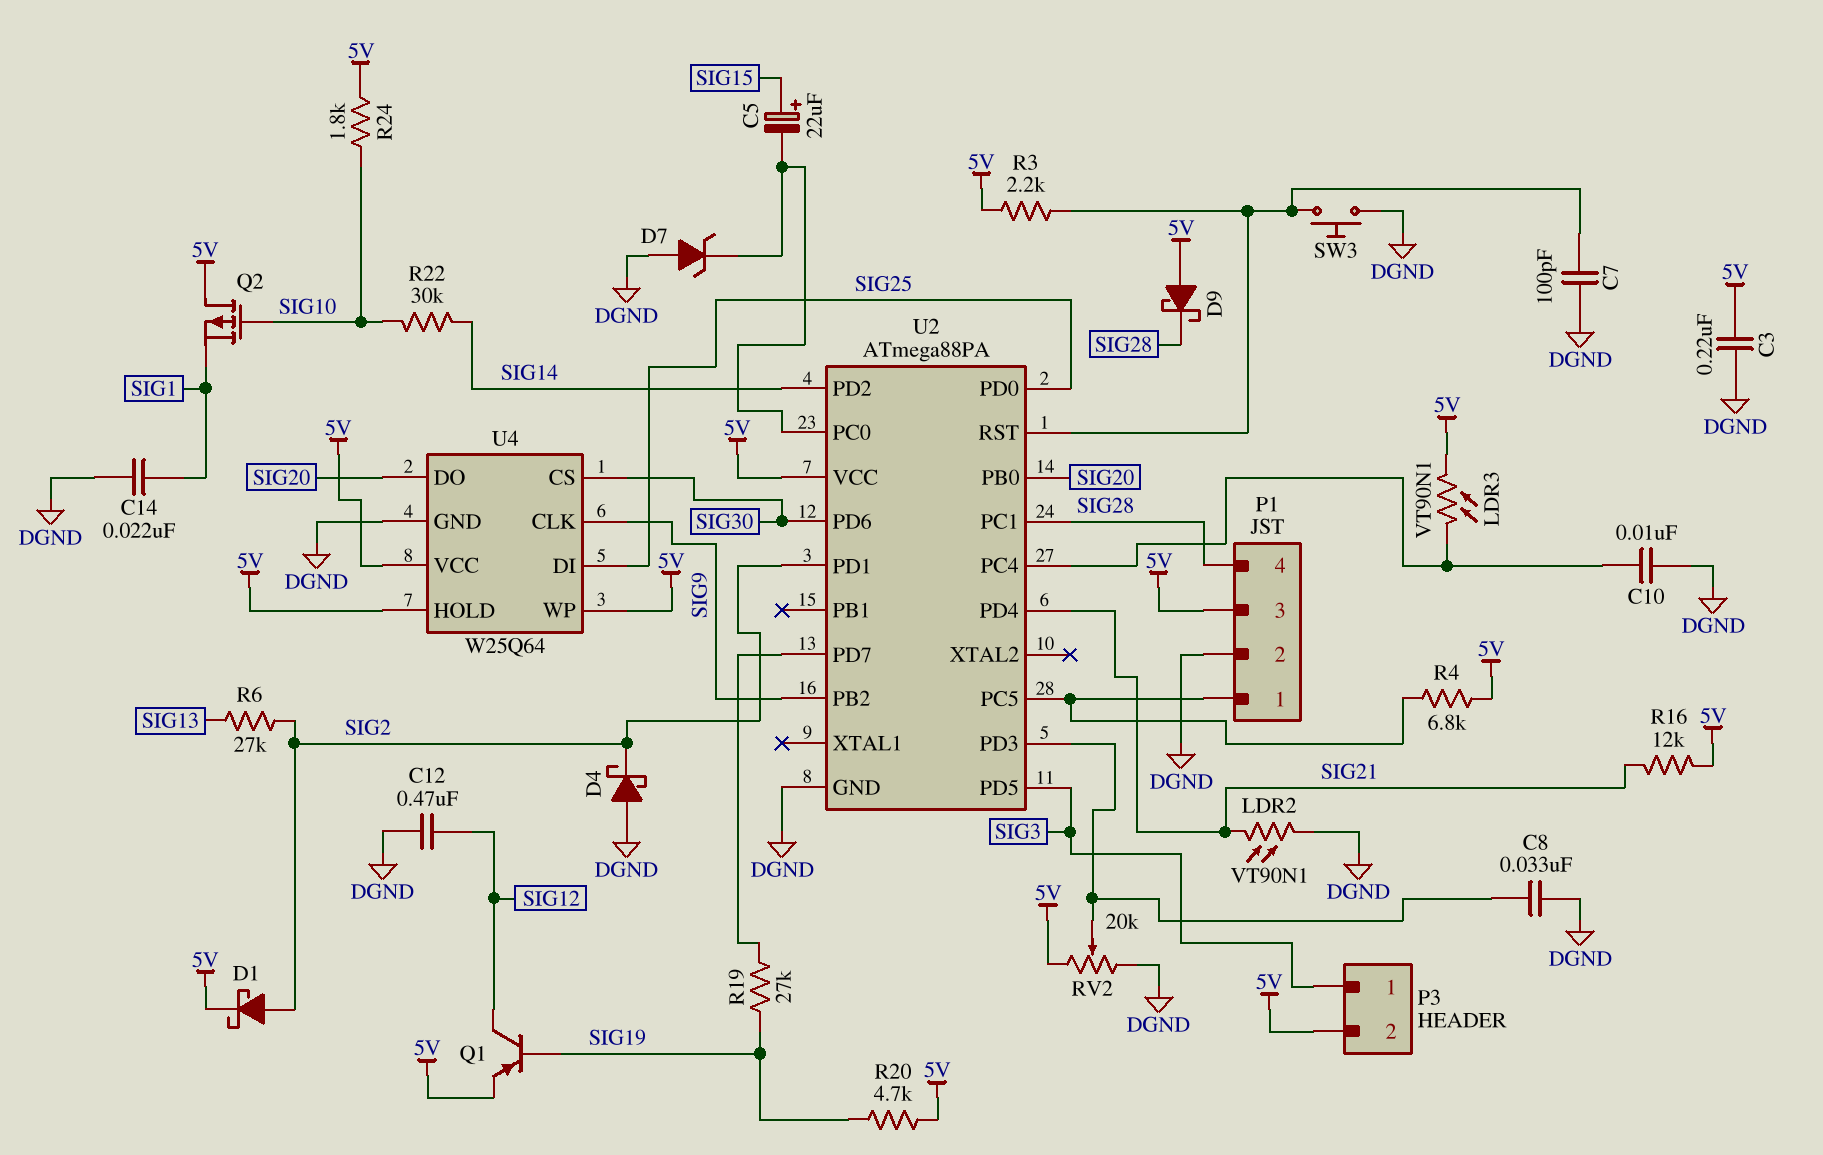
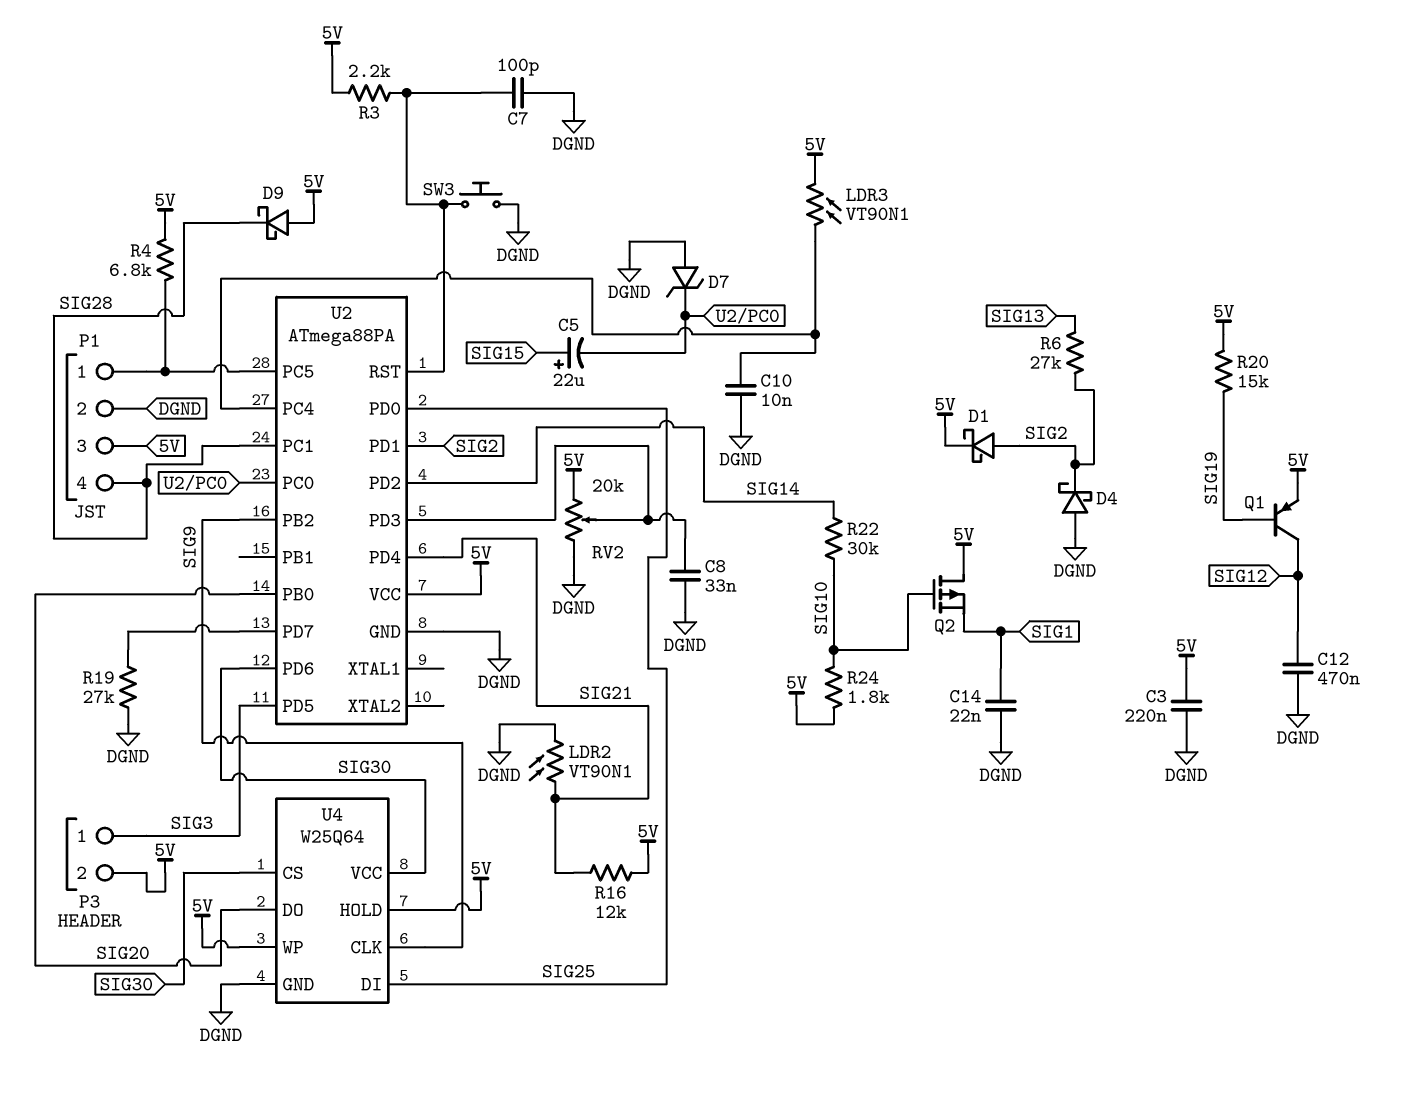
R19: 27k (SIG19, U2/PD7) -> 27k (DGND, U2/PD7)
R20: 4.7k (5V, SIG19) -> 15k (5V, SIG19)
U4 pin VCC: 5V -> SIG30

